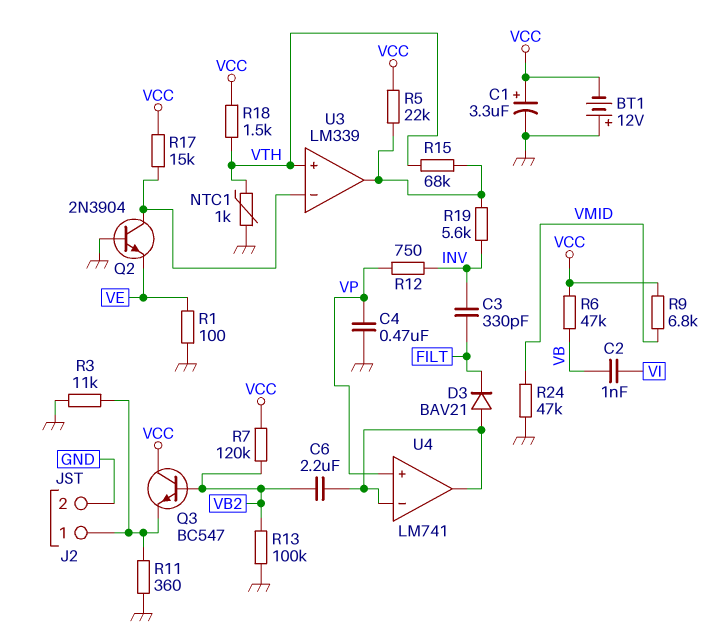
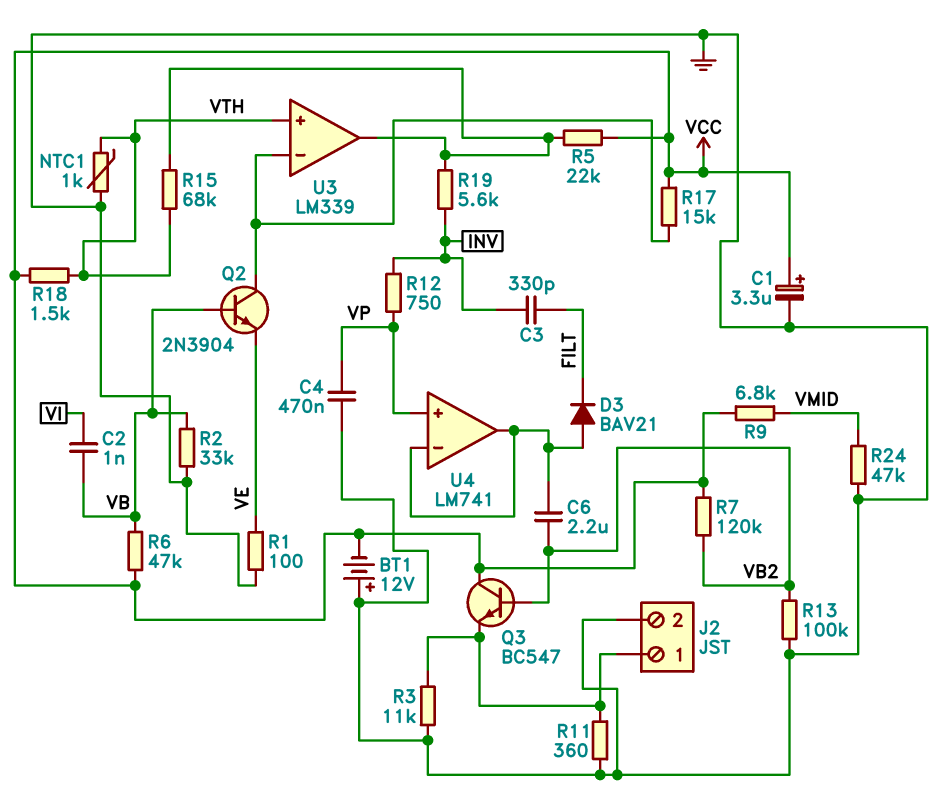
Q2: NPN 2N3904 (B GND, C U3/in-, E VE) -> NPN 2N3904 (B VB, C U3/in-, E VE)
R2: none -> 33k (GND, VB)

